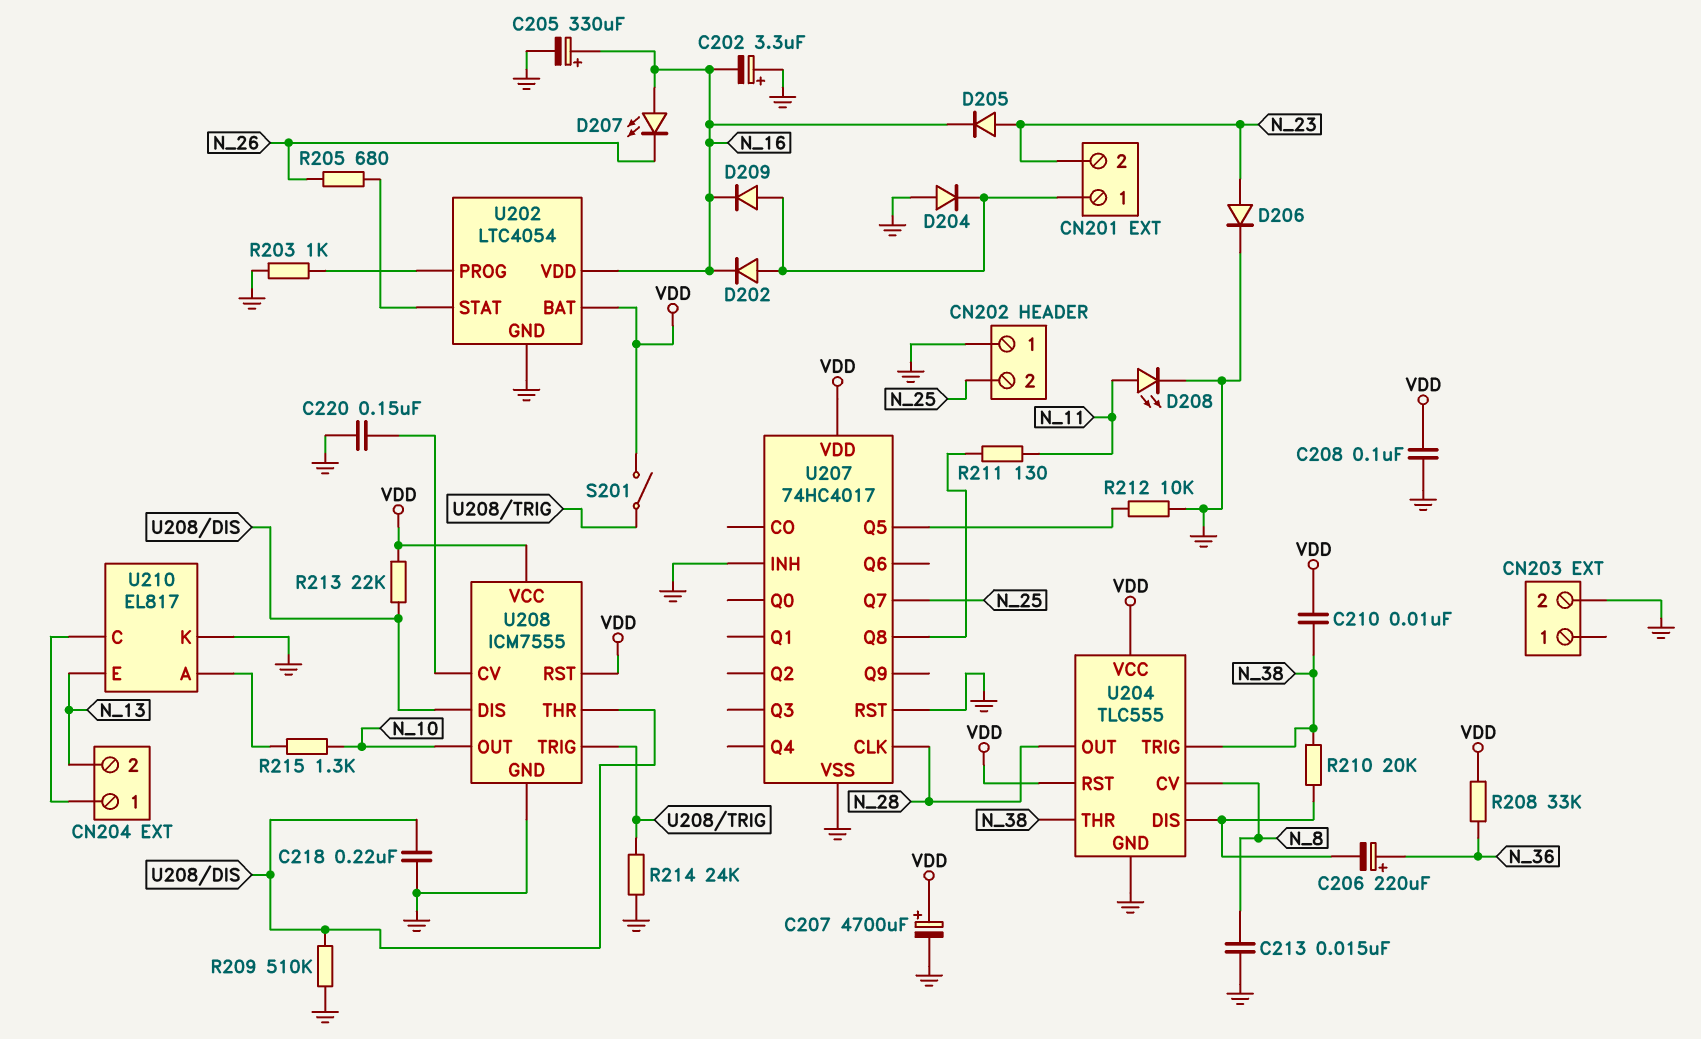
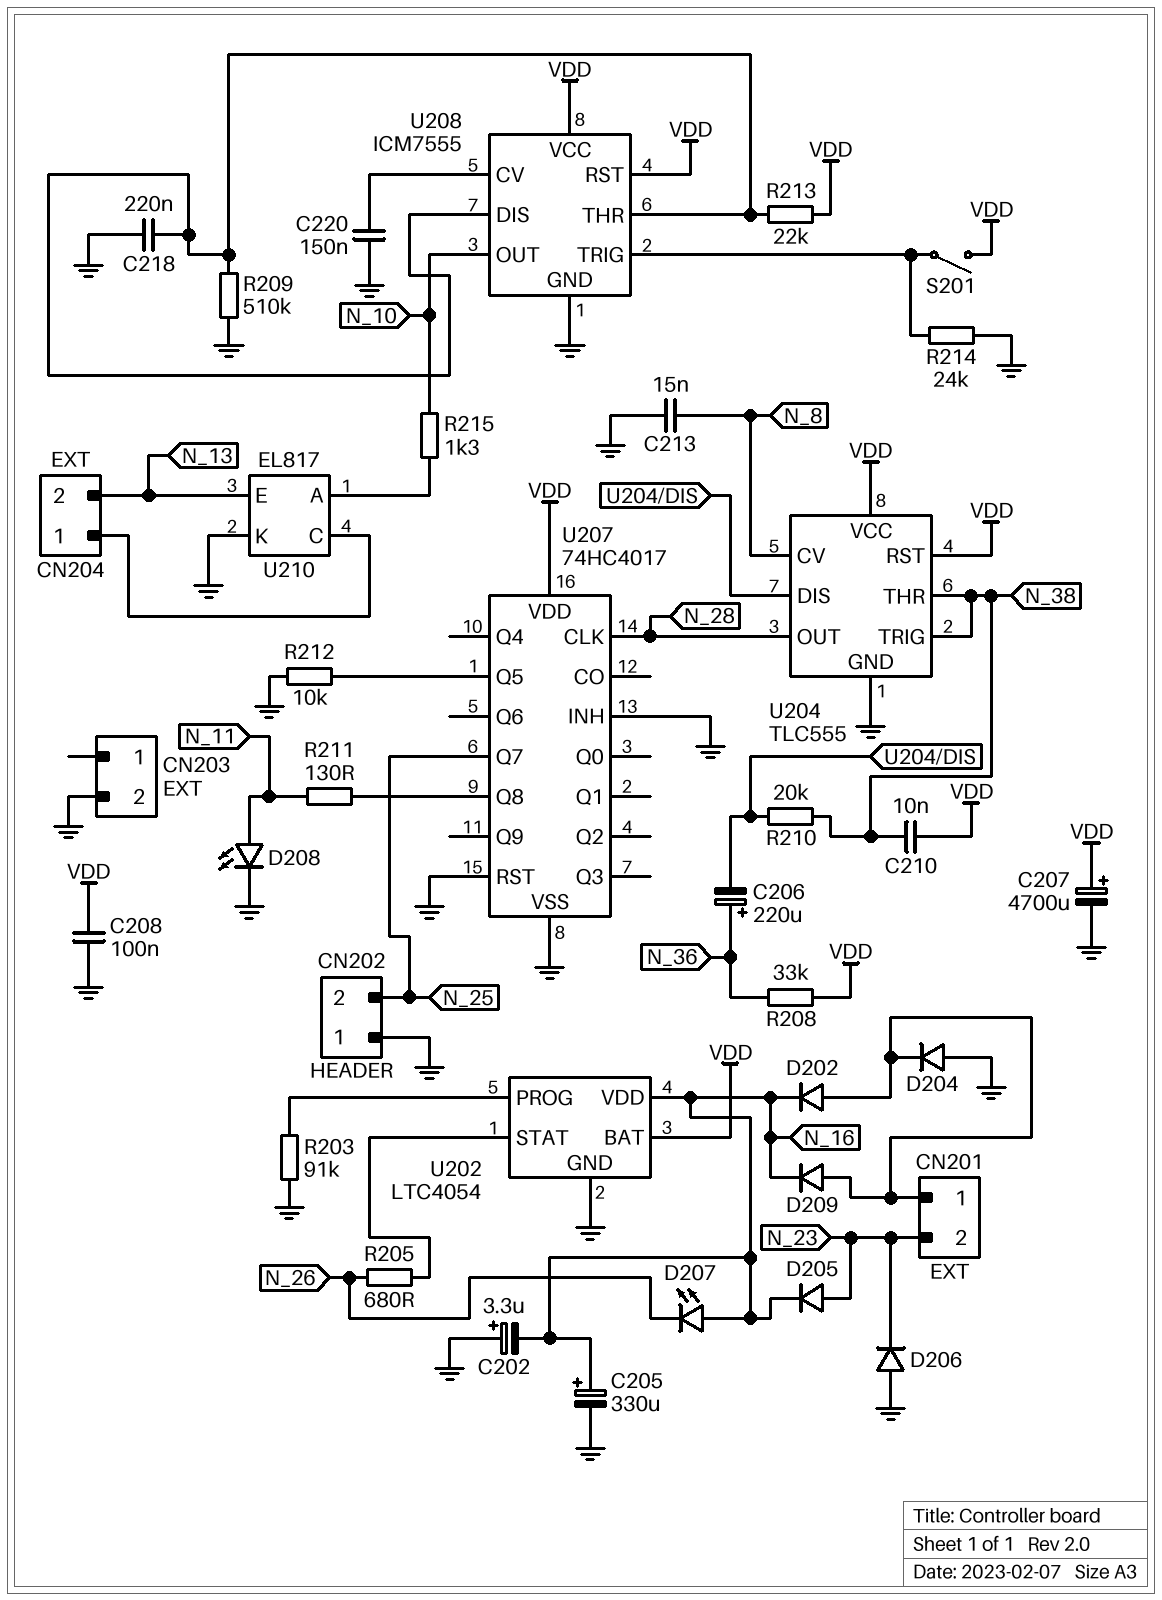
D206: diode (A N_23, K GND) -> diode (A GND, K N_23)
R203: 1k (GND, U202/PROG) -> 91k (GND, U202/PROG)

